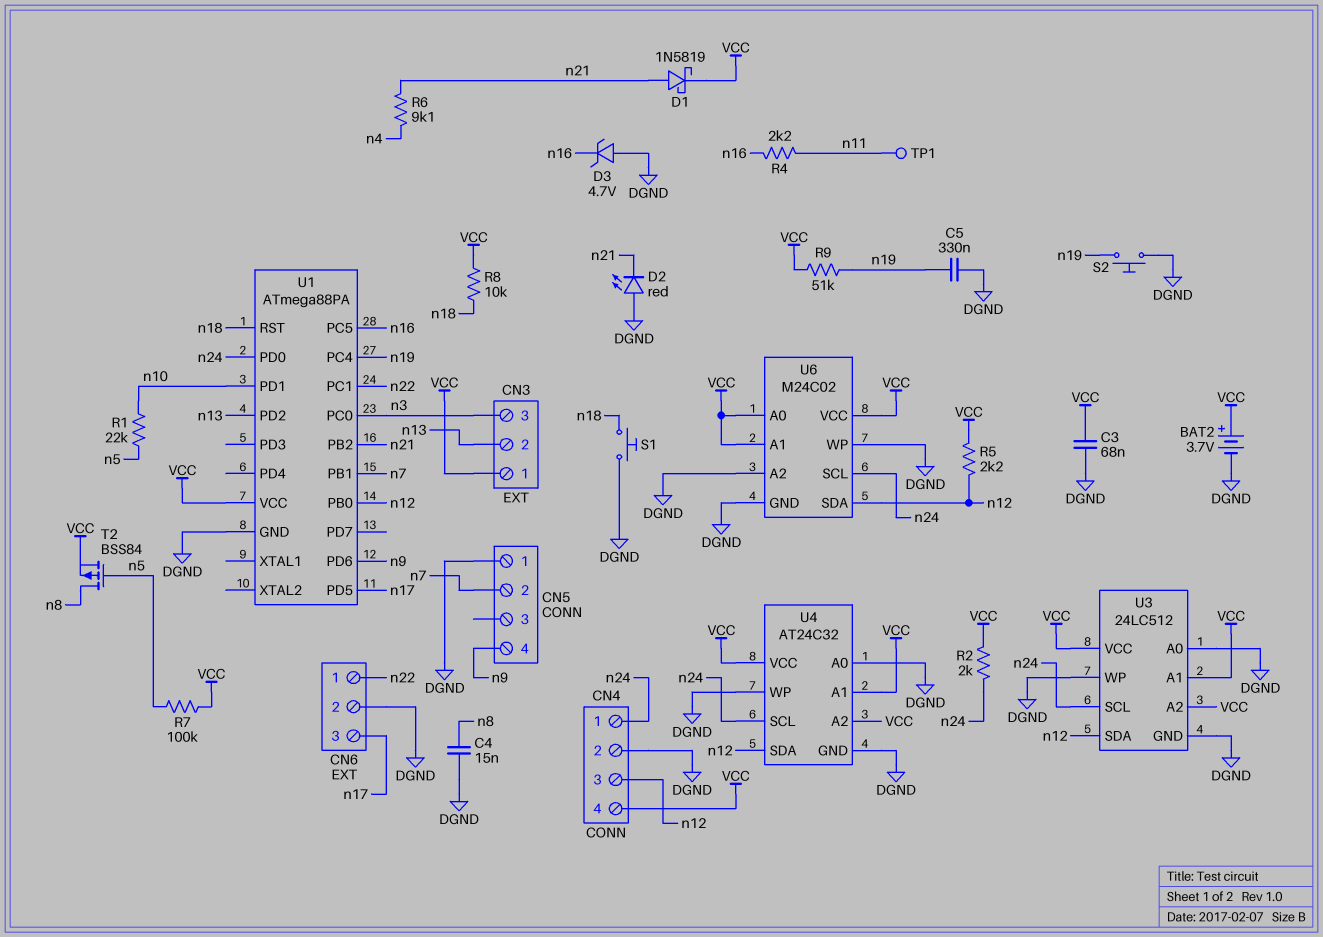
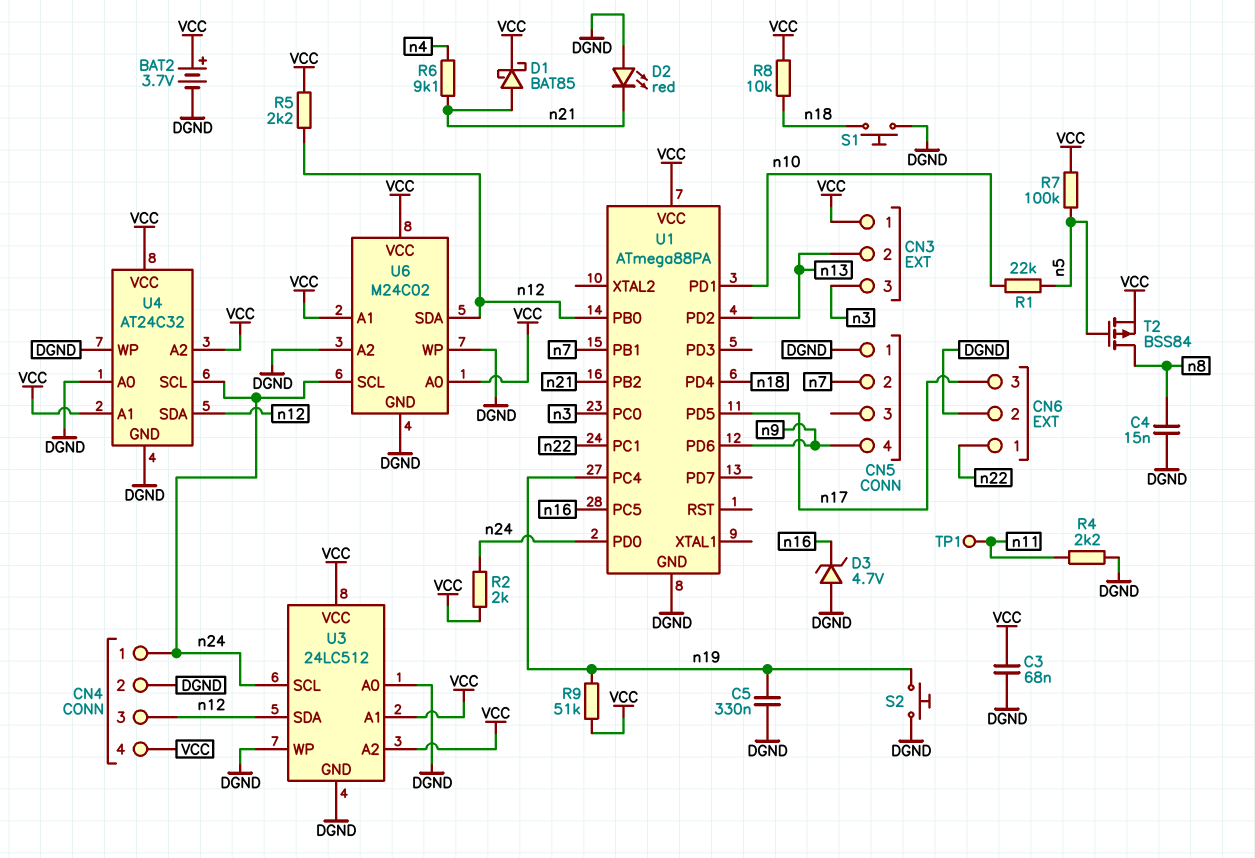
D1: schottky 1N5819 (A n21, K VCC) -> schottky BAT85 (A n21, K VCC)
R4: 2.2k (n11, n16) -> 2.2k (DGND, n11)
U1 pin PD4: none -> n18
U1 pin RST: n18 -> none

